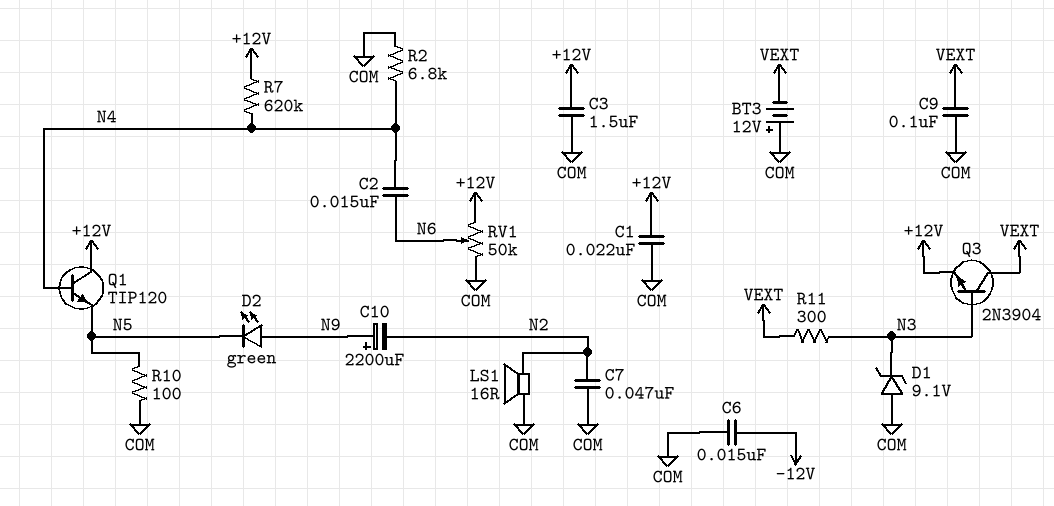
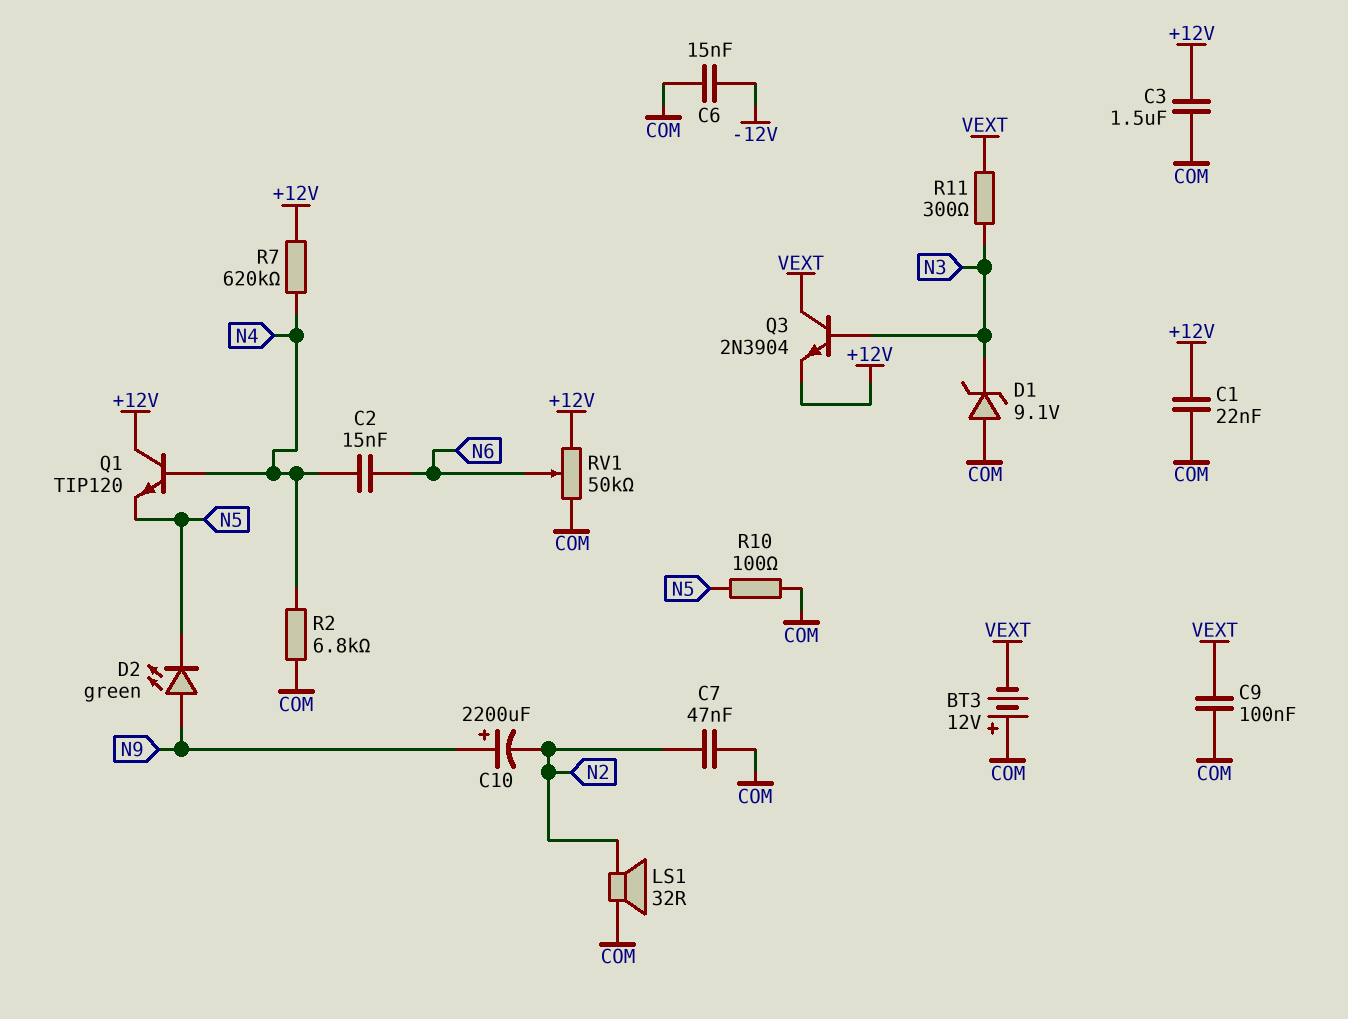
LS1: speaker 16R (COM, N2) -> speaker 32R (COM, N2)

